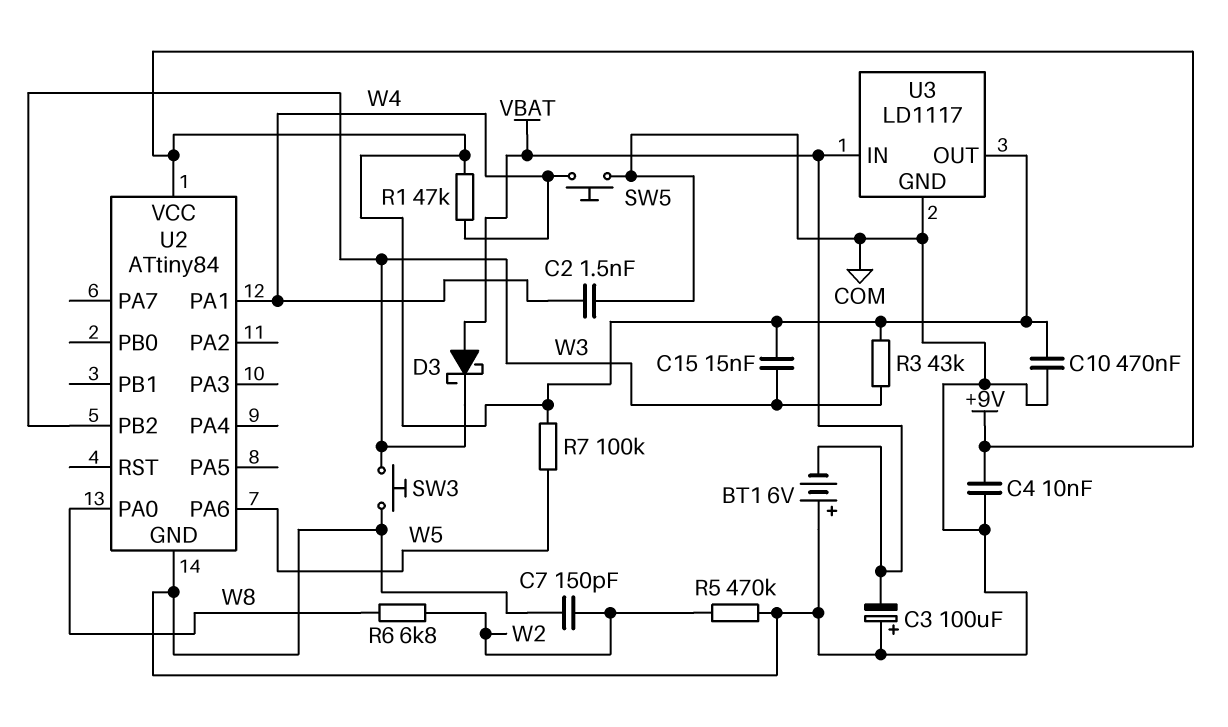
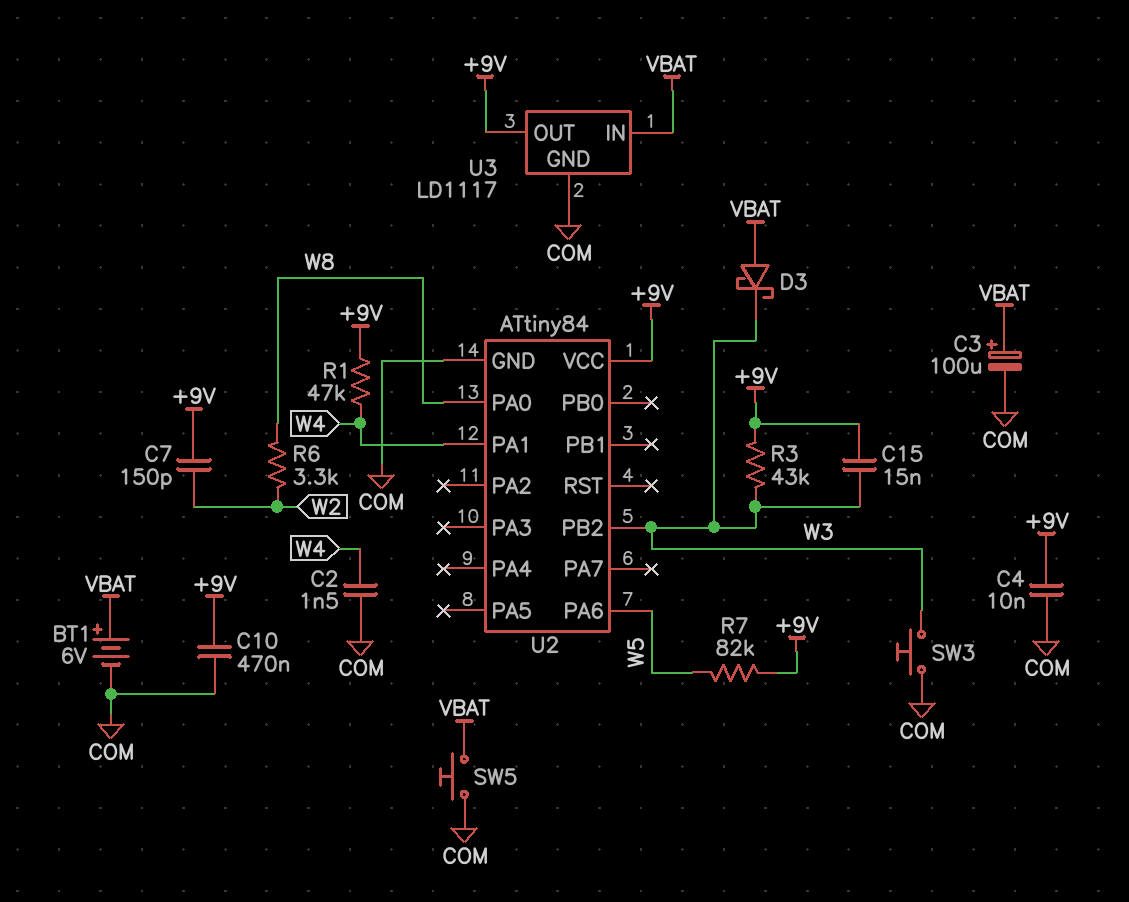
BT1: 6V (plus COM, minus VBAT) -> 6V (plus VBAT, minus COM)
C3: 100uF (plus COM, minus VBAT) -> 100uF (plus VBAT, minus COM)
C7: 150pF (COM, W2) -> 150pF (+9V, W2)
R5: 470k (COM, W2) -> none
R6: 6.8k (W2, W8) -> 3.3k (W2, W8)
R7: 100k (+9V, W5) -> 82k (+9V, W5)
SW5: button (COM, W4) -> button (COM, VBAT)

